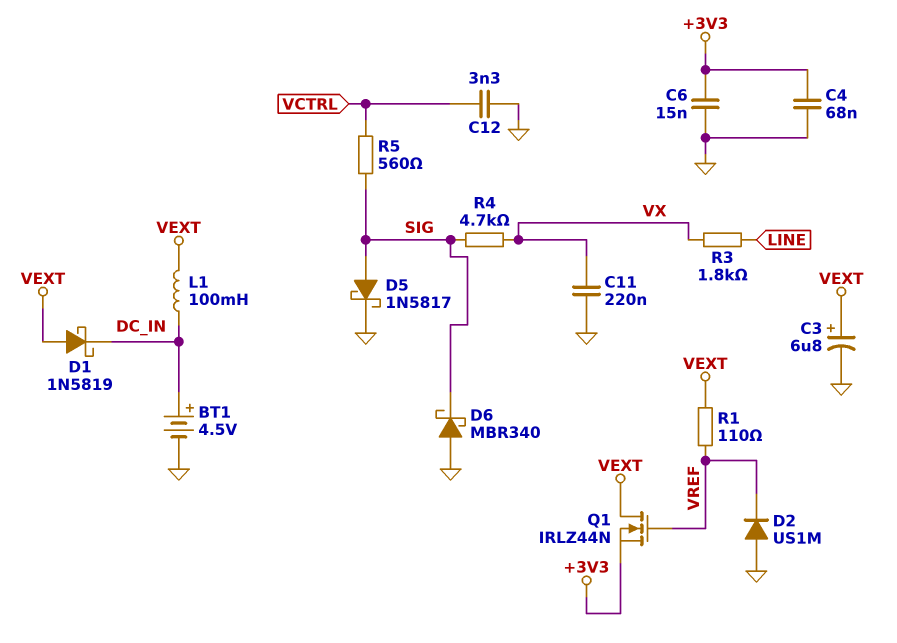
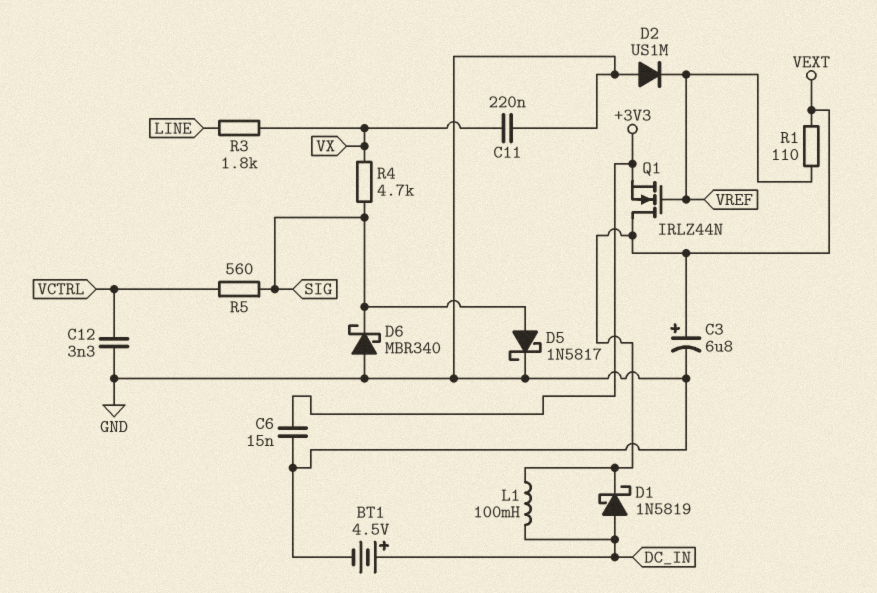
C4: 68nF (+3V3, GND) -> none
D1: schottky 1N5819 (A VEXT, K DC_IN) -> schottky 1N5819 (A DC_IN, K VEXT)

